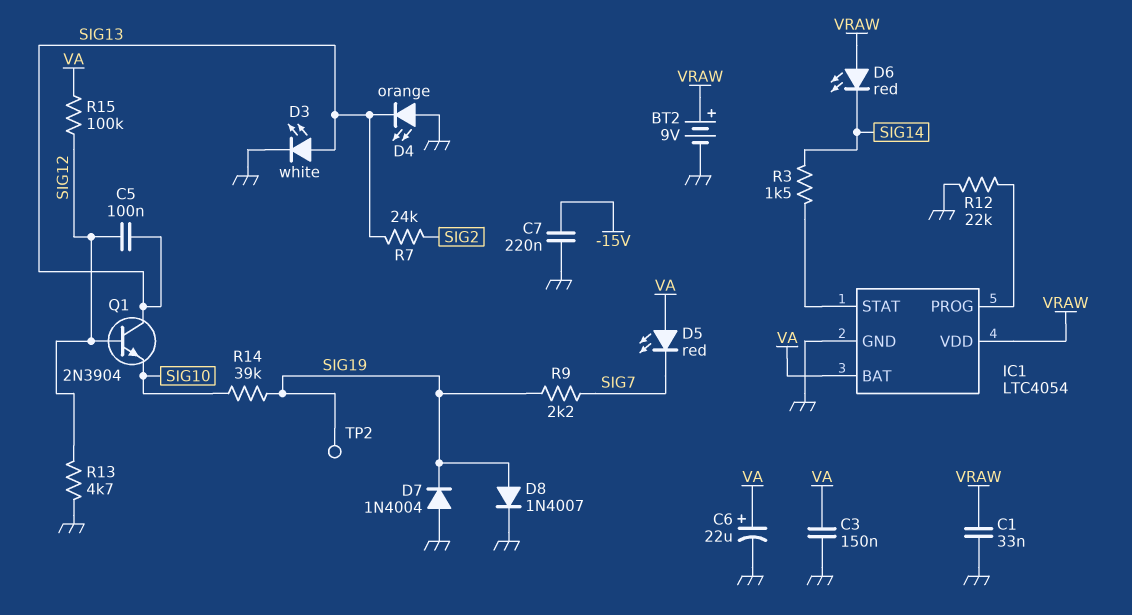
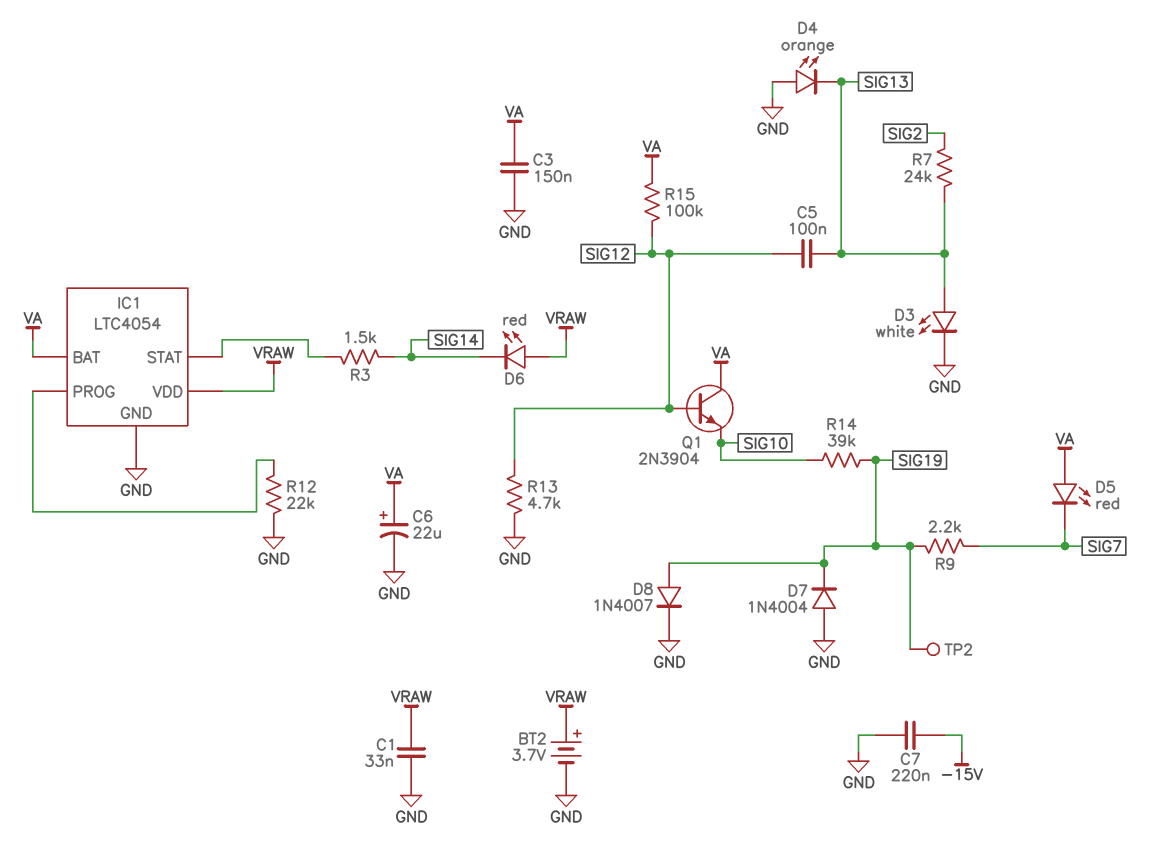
BT2: 9V (plus VRAW, minus GND) -> 3.7V (plus VRAW, minus GND)
Q1: NPN 2N3904 (B SIG12, C SIG13, E SIG10) -> NPN 2N3904 (B SIG12, C VA, E SIG10)

